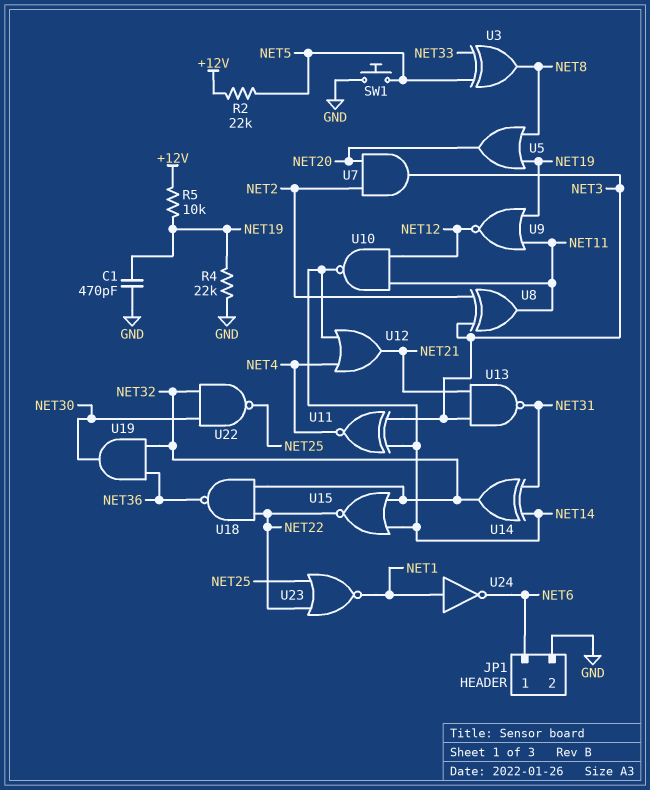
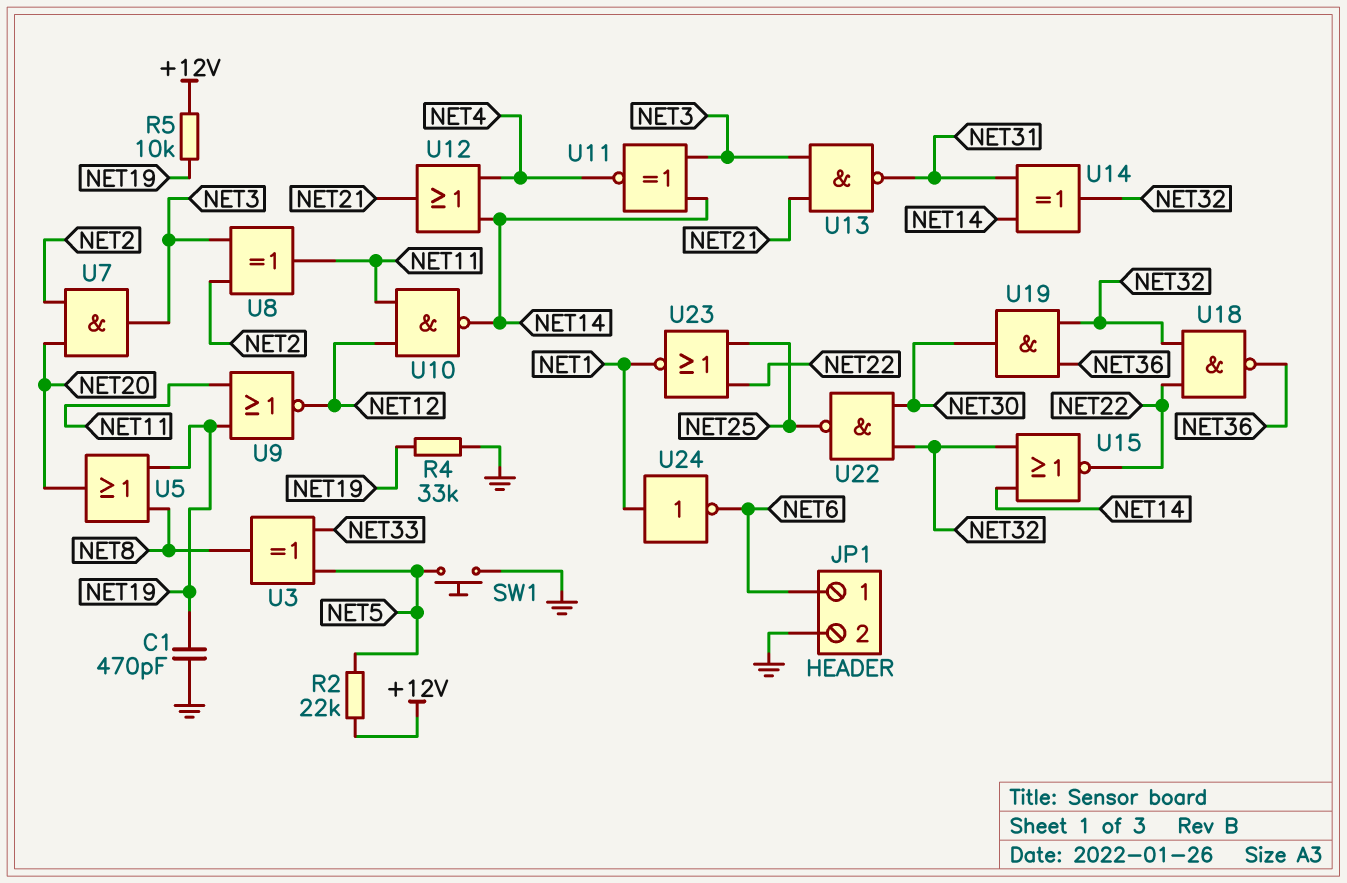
R4: 22k (GND, NET19) -> 33k (GND, NET19)

